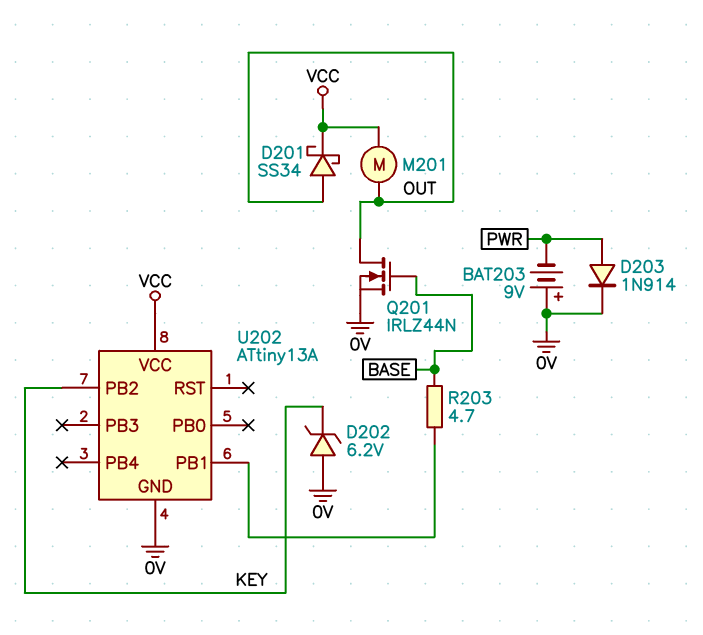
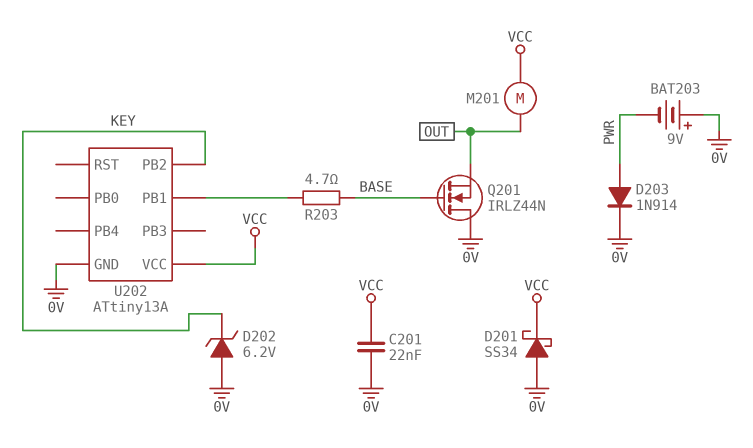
C201: none -> 22nF (0V, VCC)
D201: schottky SS34 (A OUT, K VCC) -> schottky SS34 (A 0V, K VCC)
Q201: NMOS IRLZ44N (G BASE, D OUT, S 0V) -> NMOS IRLZ44N (G BASE, D 0V, S OUT)

